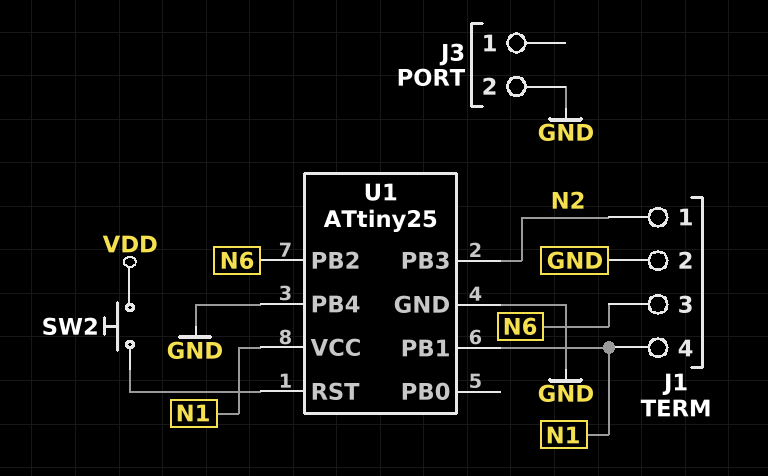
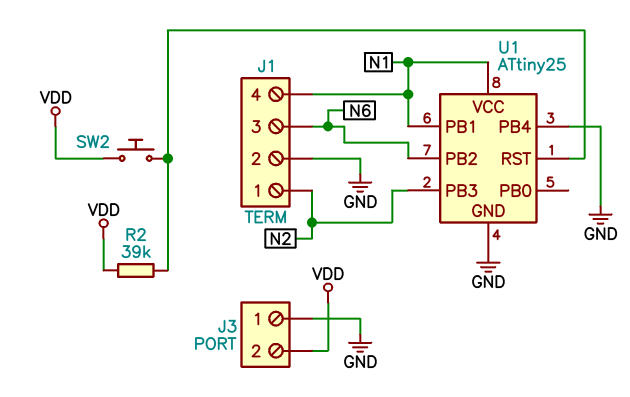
J3 pin 1: none -> GND
J3 pin 2: GND -> VDD
R2: none -> 39k (U1/RST, VDD)

